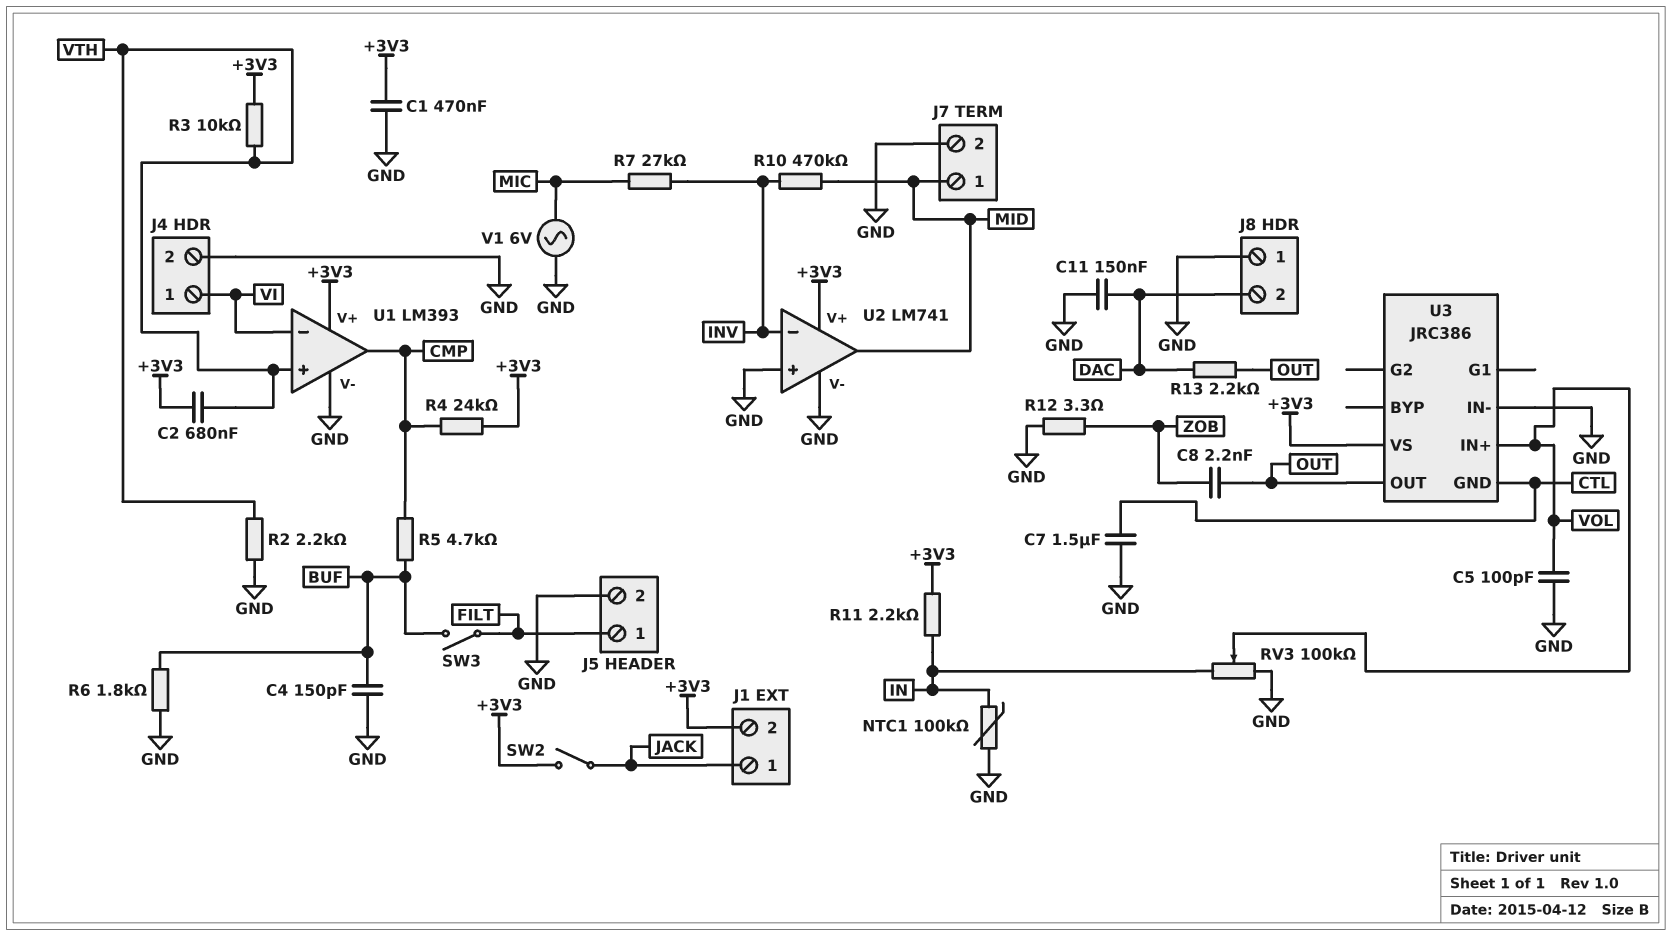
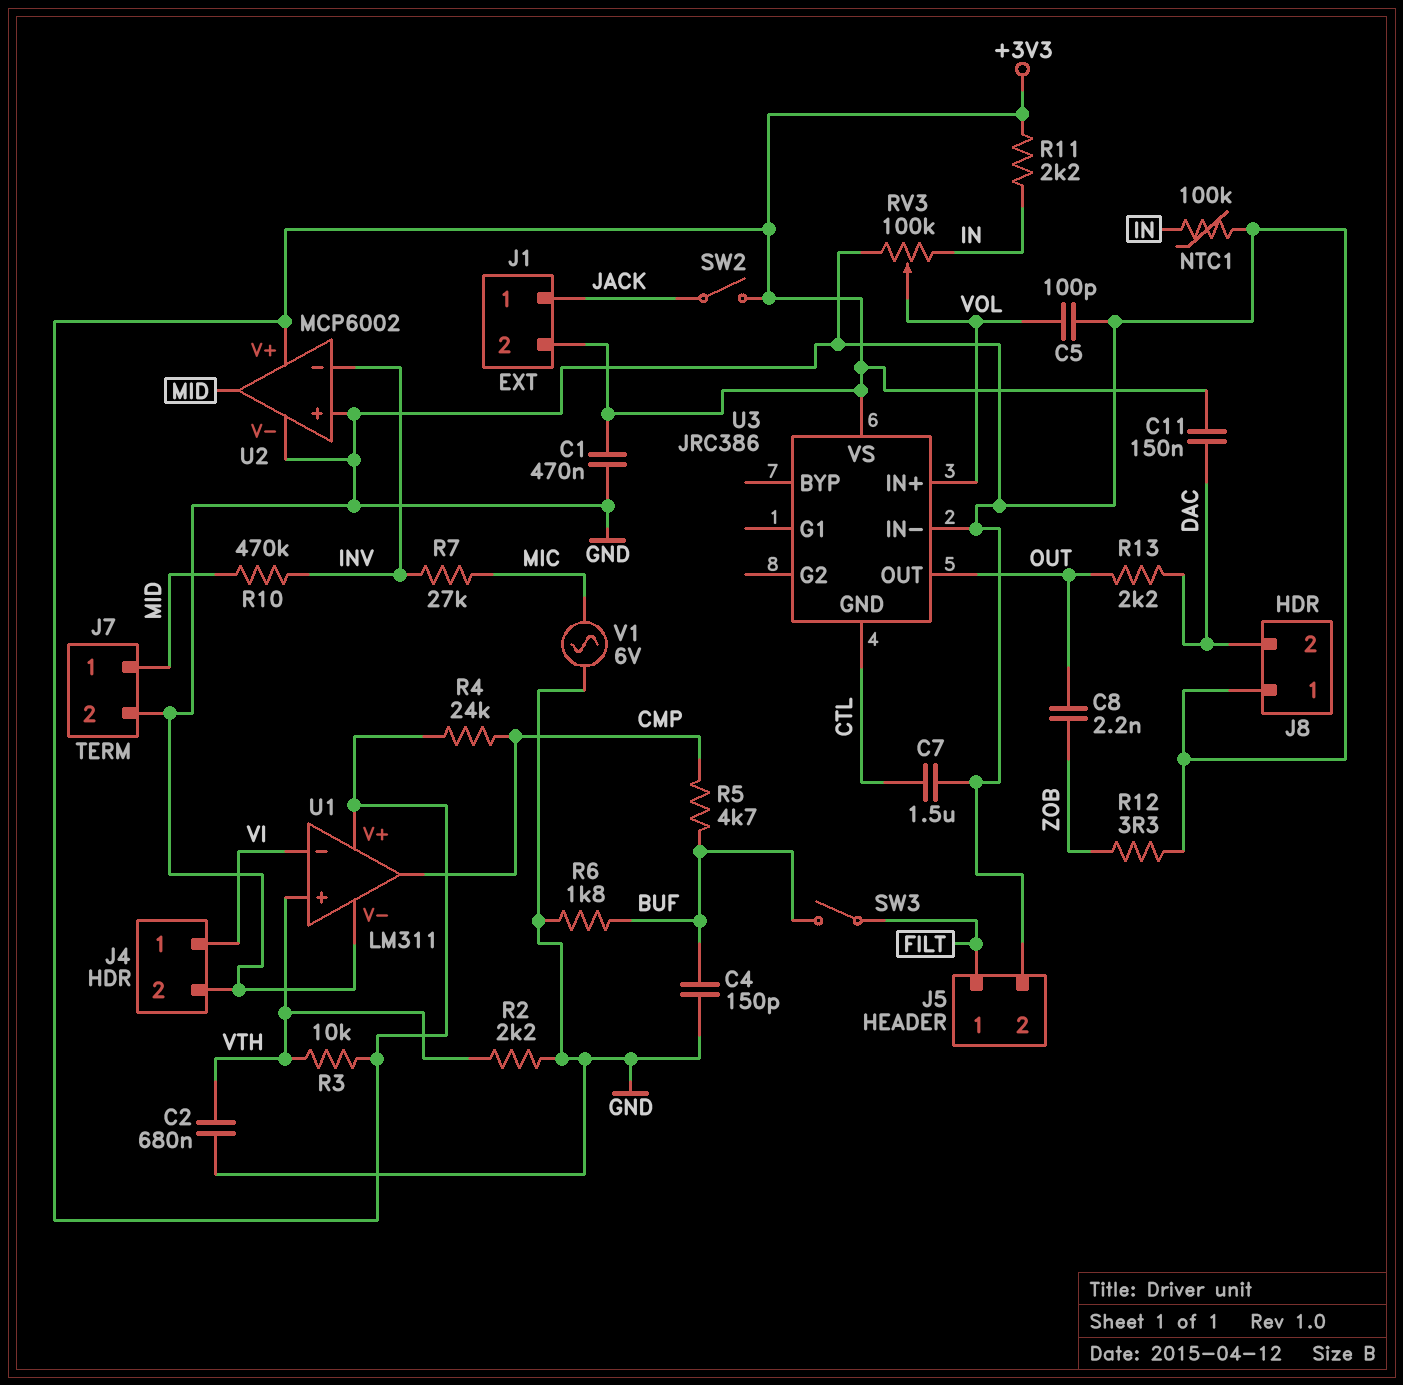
C2: 680nF (+3V3, VTH) -> 680nF (GND, VTH)
C11: 150nF (DAC, GND) -> 150nF (+3V3, DAC)
U1: LM393 -> LM311
U2: LM741 -> MCP6002

